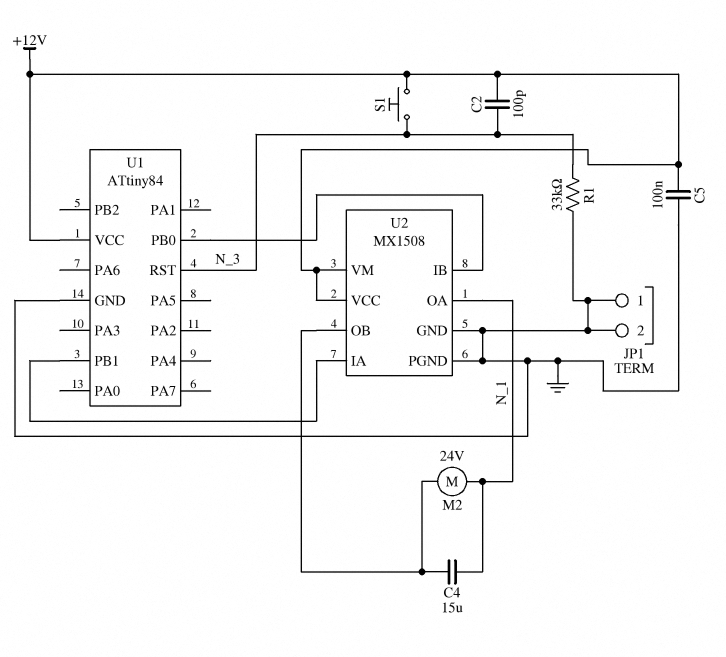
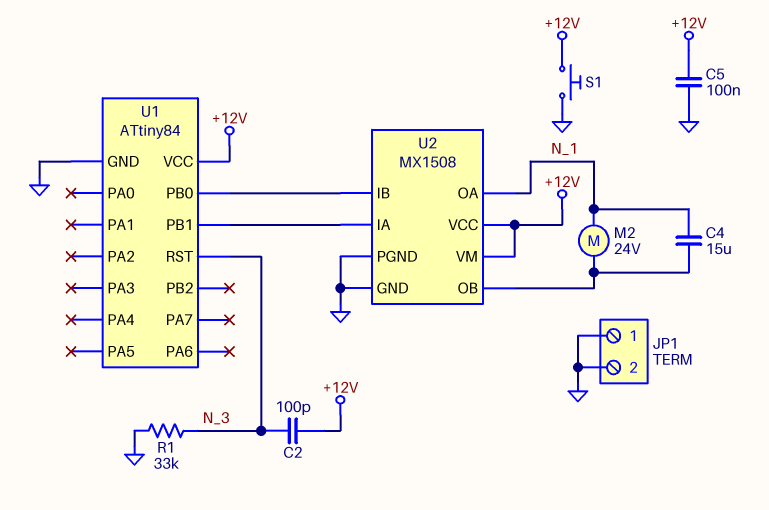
S1: button (+12V, N_3) -> button (+12V, GND)

